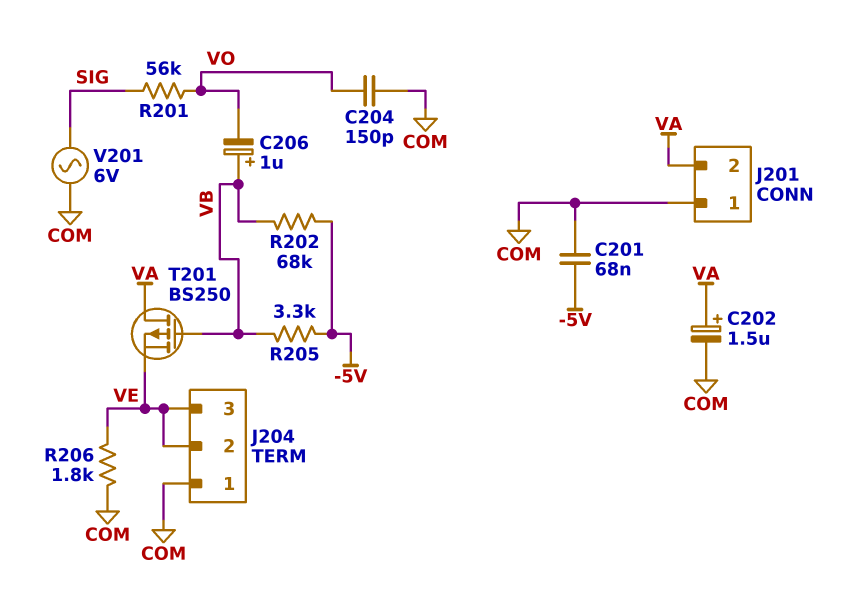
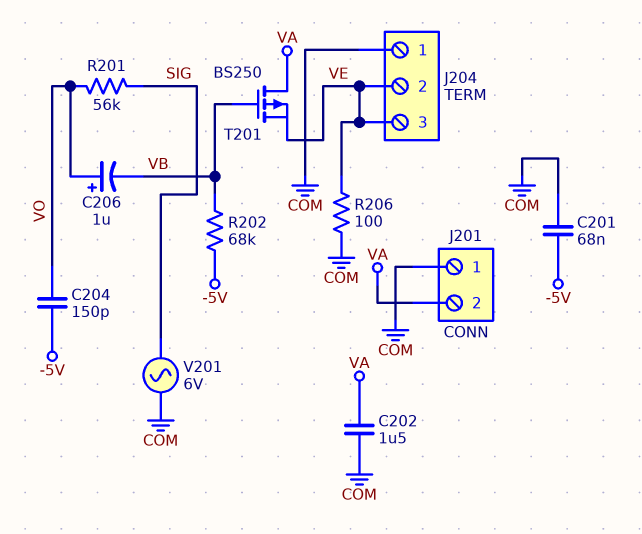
C202: 1.5uF (plus VA, minus COM) -> 1.5uF (COM, VA)
C204: 150pF (COM, VO) -> 150pF (-5V, VO)
C206: 1uF (plus VB, minus VO) -> 1uF (plus VO, minus VB)
R205: 3.3k (-5V, VB) -> none
R206: 1.8k (COM, VE) -> 100 (COM, VE)

